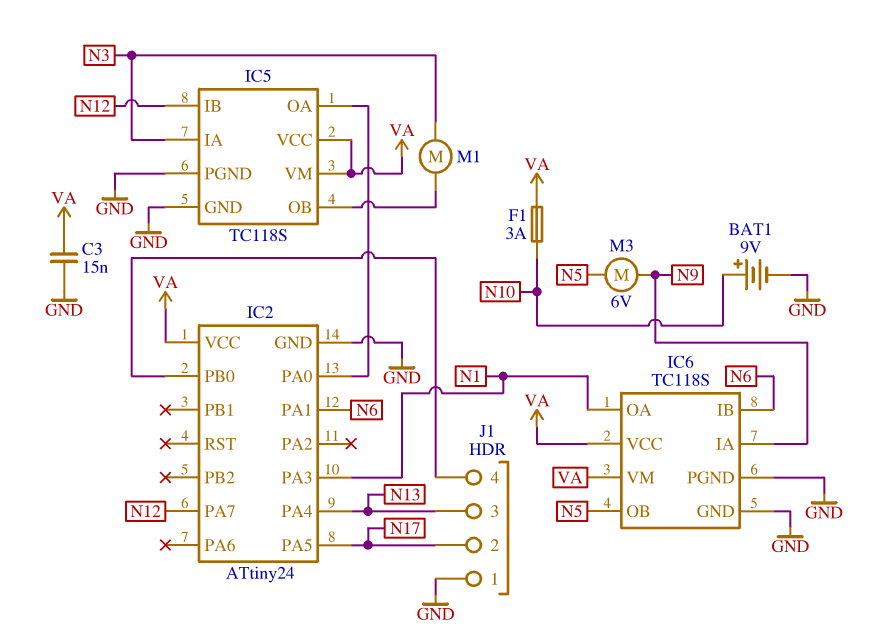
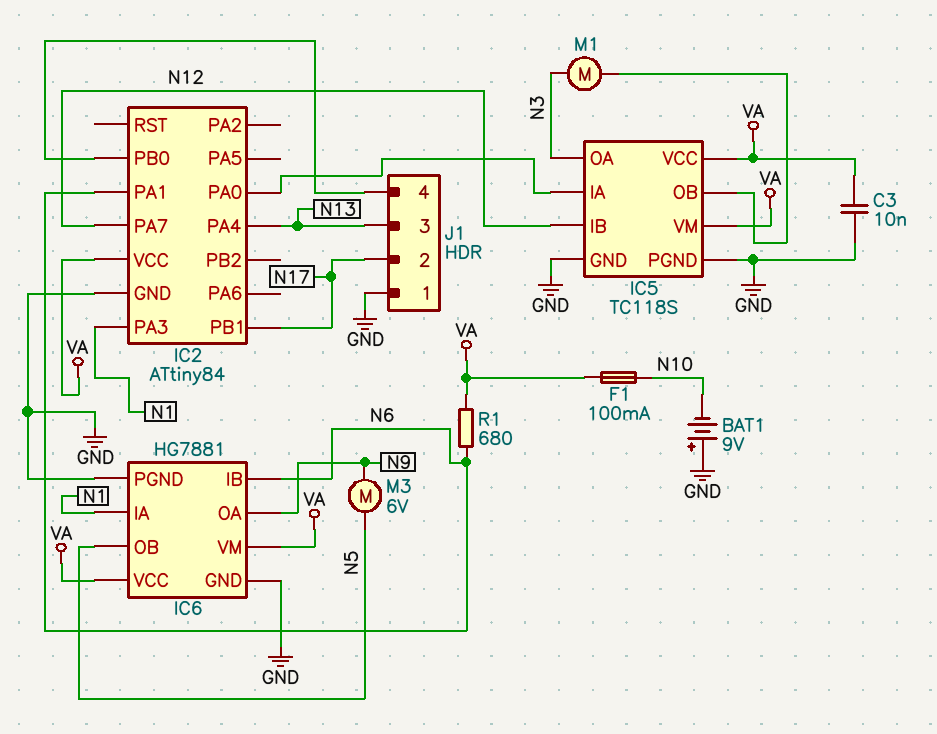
BAT1: 9V (plus N10, minus GND) -> 9V (plus GND, minus N10)
C3: 15nF (GND, VA) -> 10nF (GND, VA)
F1: 3A (N10, VA) -> 100mA (N10, VA)
IC2: ATtiny24 -> ATtiny84
IC2 pin PA5: N17 -> none
IC2 pin PB1: none -> N17
IC5 pin IA: N3 -> IC2/PA0
IC5 pin OA: IC2/PA0 -> N3
IC6: TC118S -> HG7881
IC6 pin IA: N9 -> N1
IC6 pin OA: N1 -> N9
R1: none -> 680 (N6, VA)

